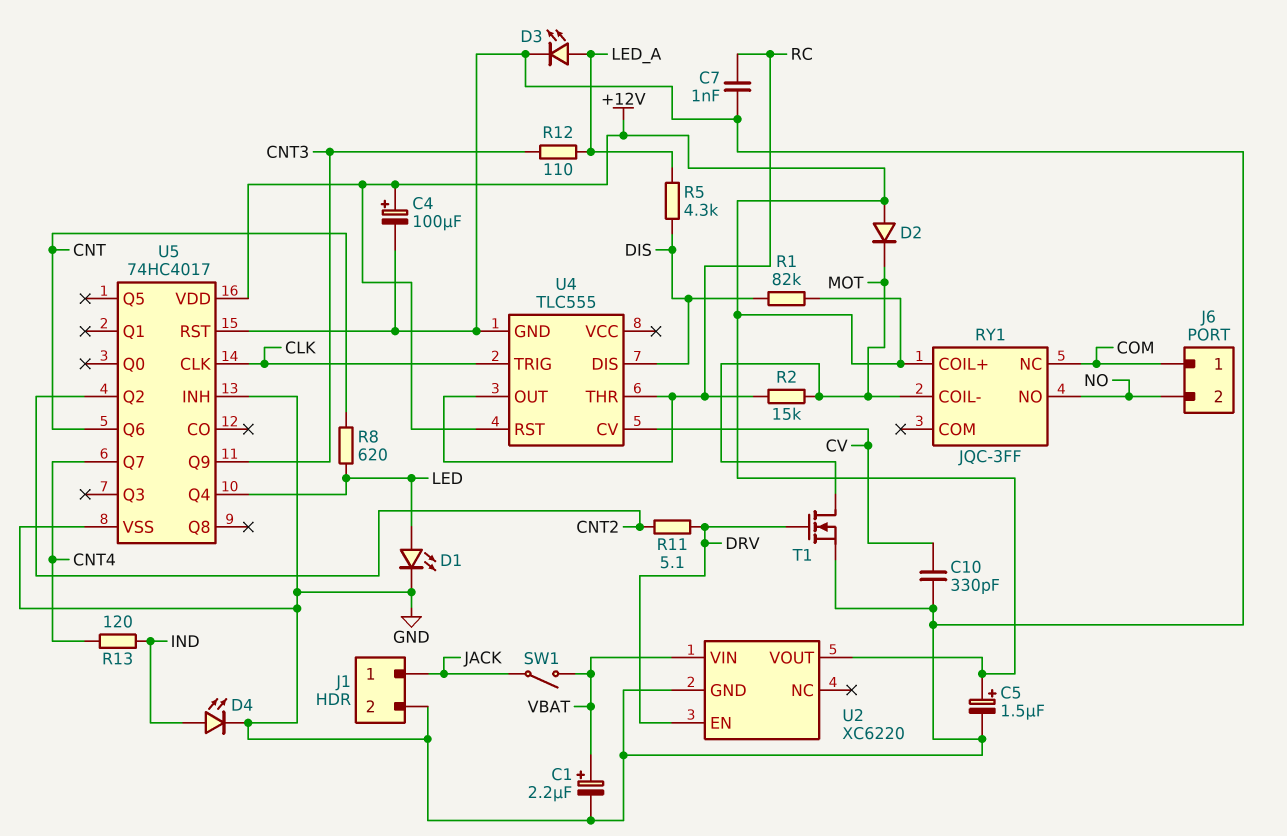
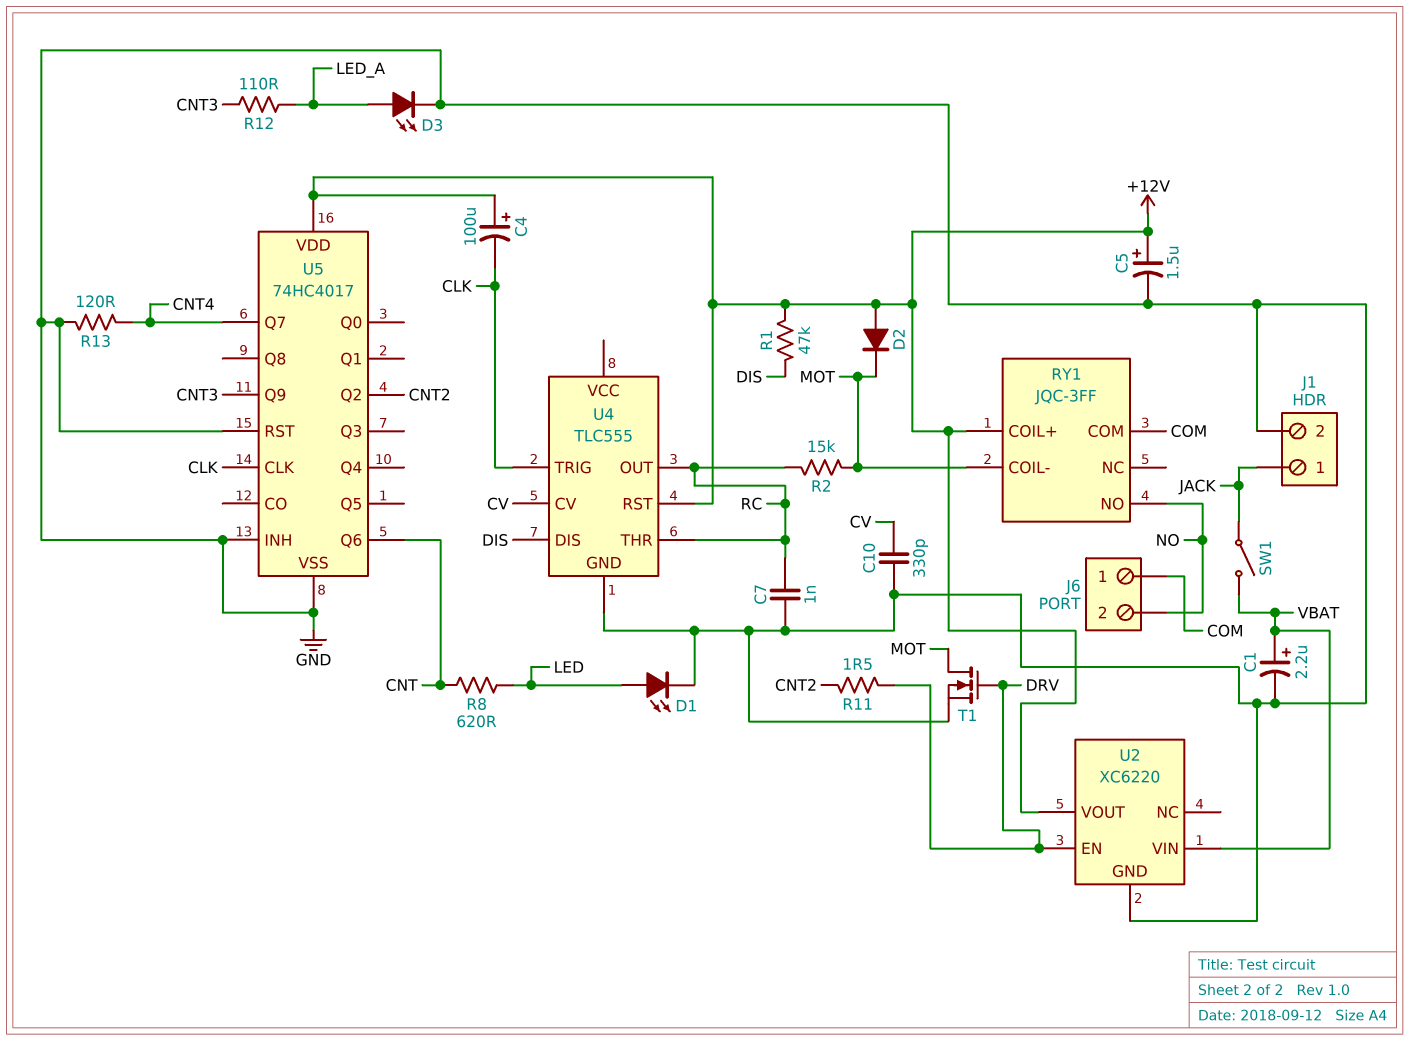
C4: 100uF (plus +12V, minus GND) -> 100uF (plus +12V, minus CLK)
D4: LED (A IND, K GND) -> none
R1: 82k (+12V, DIS) -> 47k (+12V, DIS)
R5: 4.3k (DIS, LED_A) -> none
R11: 5.1 (CNT2, DRV) -> 1.5 (CNT2, DRV)
R13: 120 (CNT4, IND) -> 120 (CNT4, GND)
RY1 pin COM: none -> COM
RY1 pin NC: COM -> none
U5 pin Q4: LED -> none

